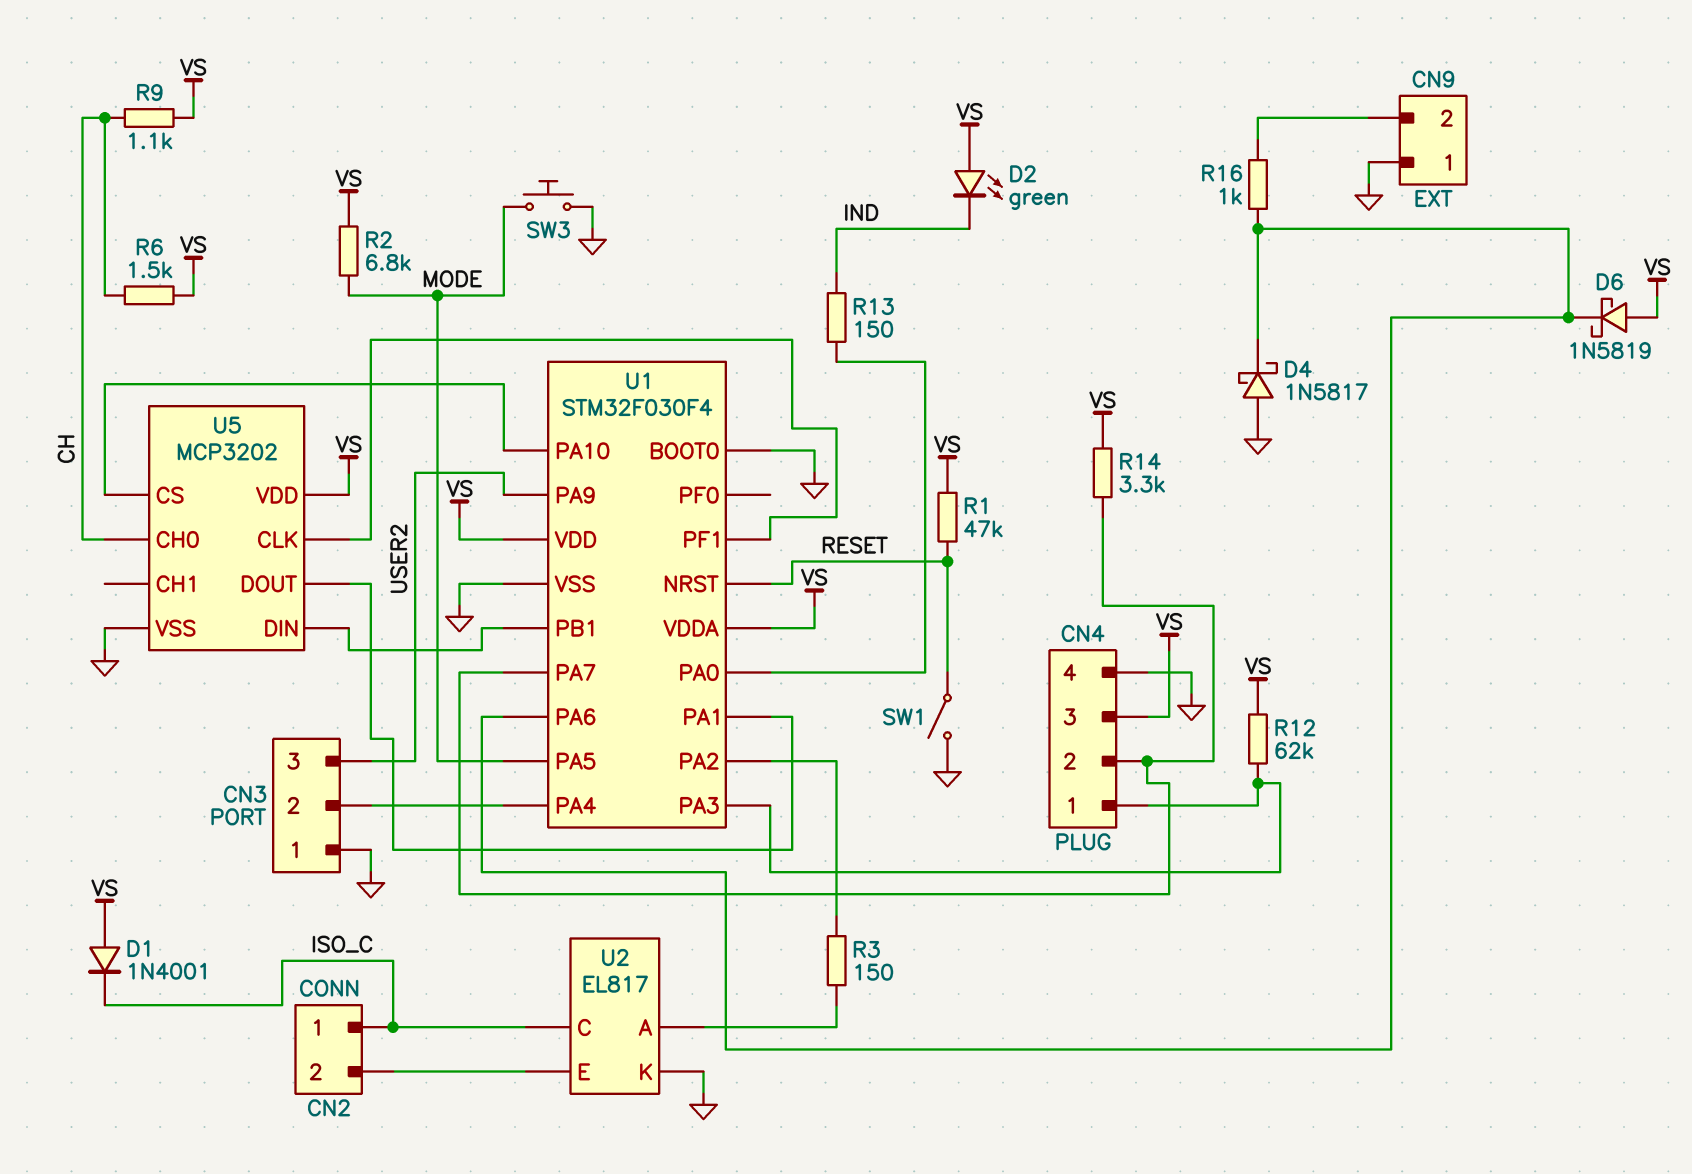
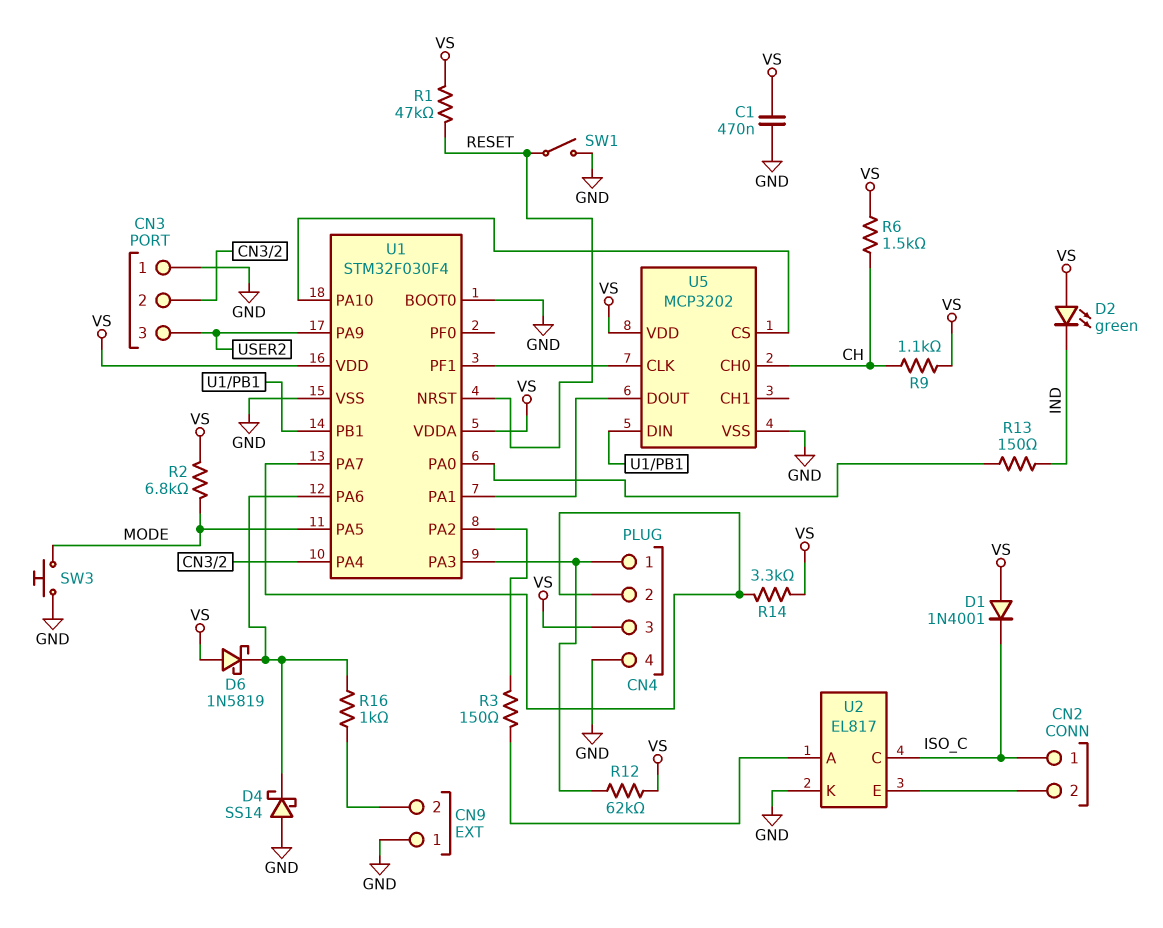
C1: none -> 470nF (GND, VS)
D4: schottky 1N5817 (A GND, K U1/PA6) -> schottky SS14 (A GND, K U1/PA6)

